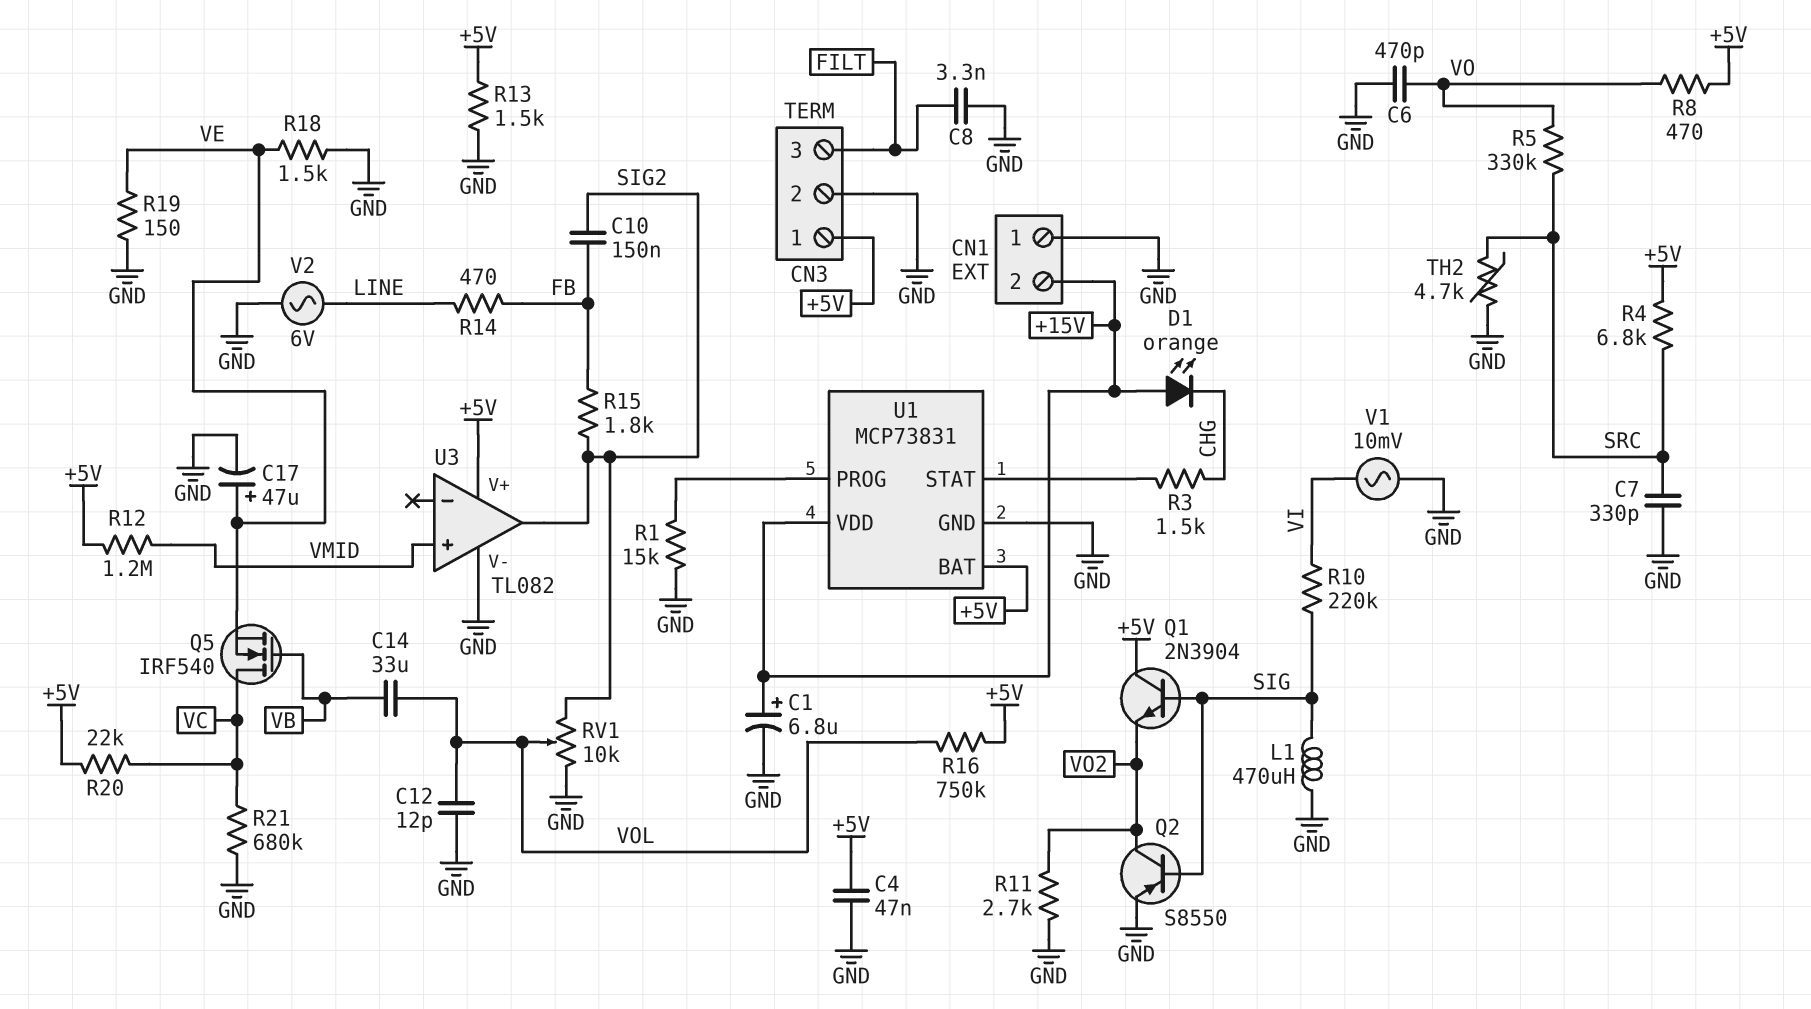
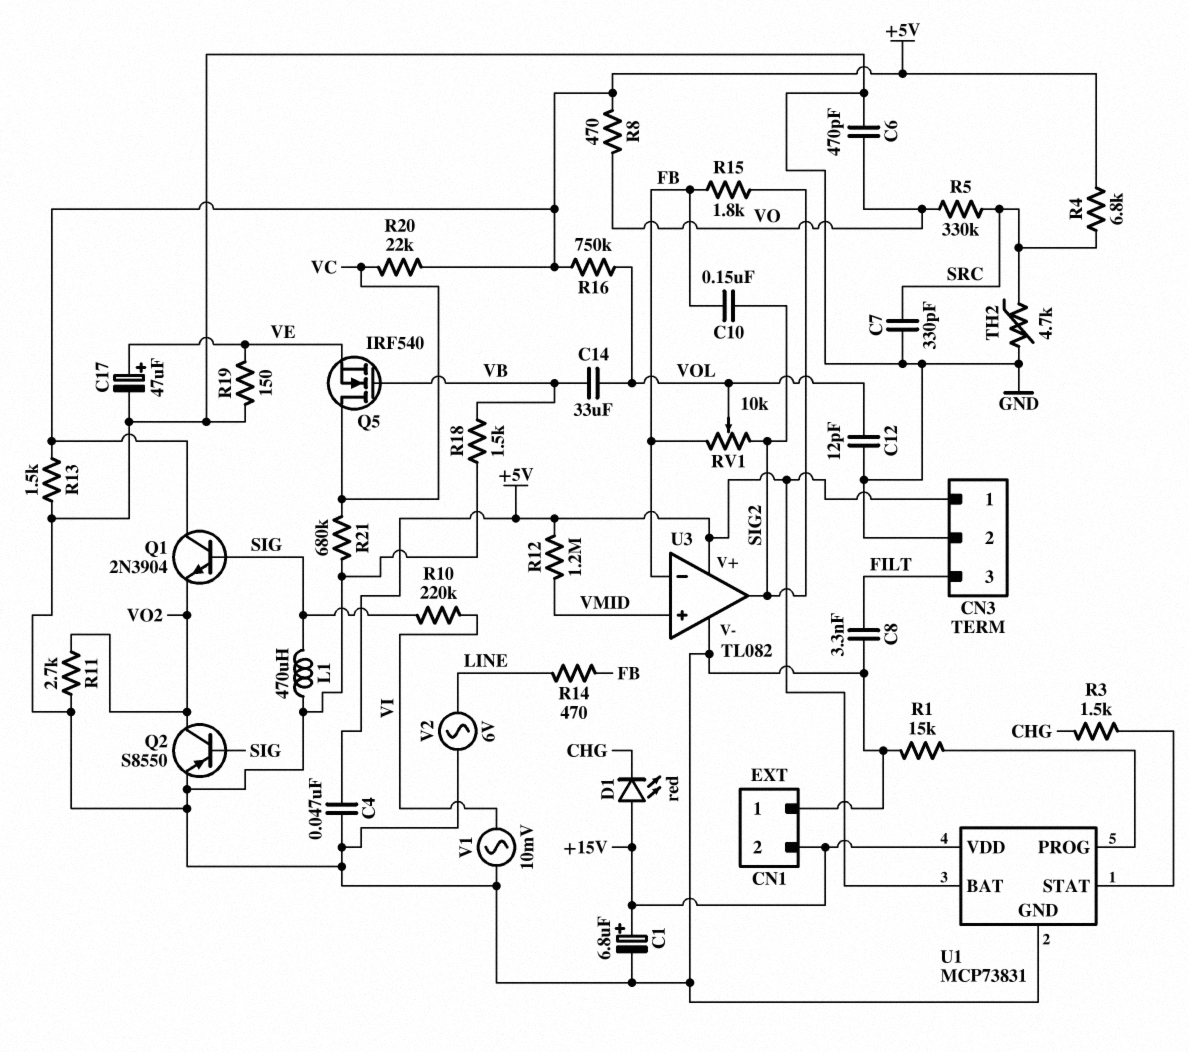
D1: LED orange (A +15V, K CHG) -> LED red (A +15V, K CHG)
R18: 1.5k (GND, VE) -> 1.5k (GND, VB)
RV1: 10k (GND, SIG2, wiper VOL) -> 10k (FB, SIG2, wiper VOL)
U3 pin in-: none -> FB

